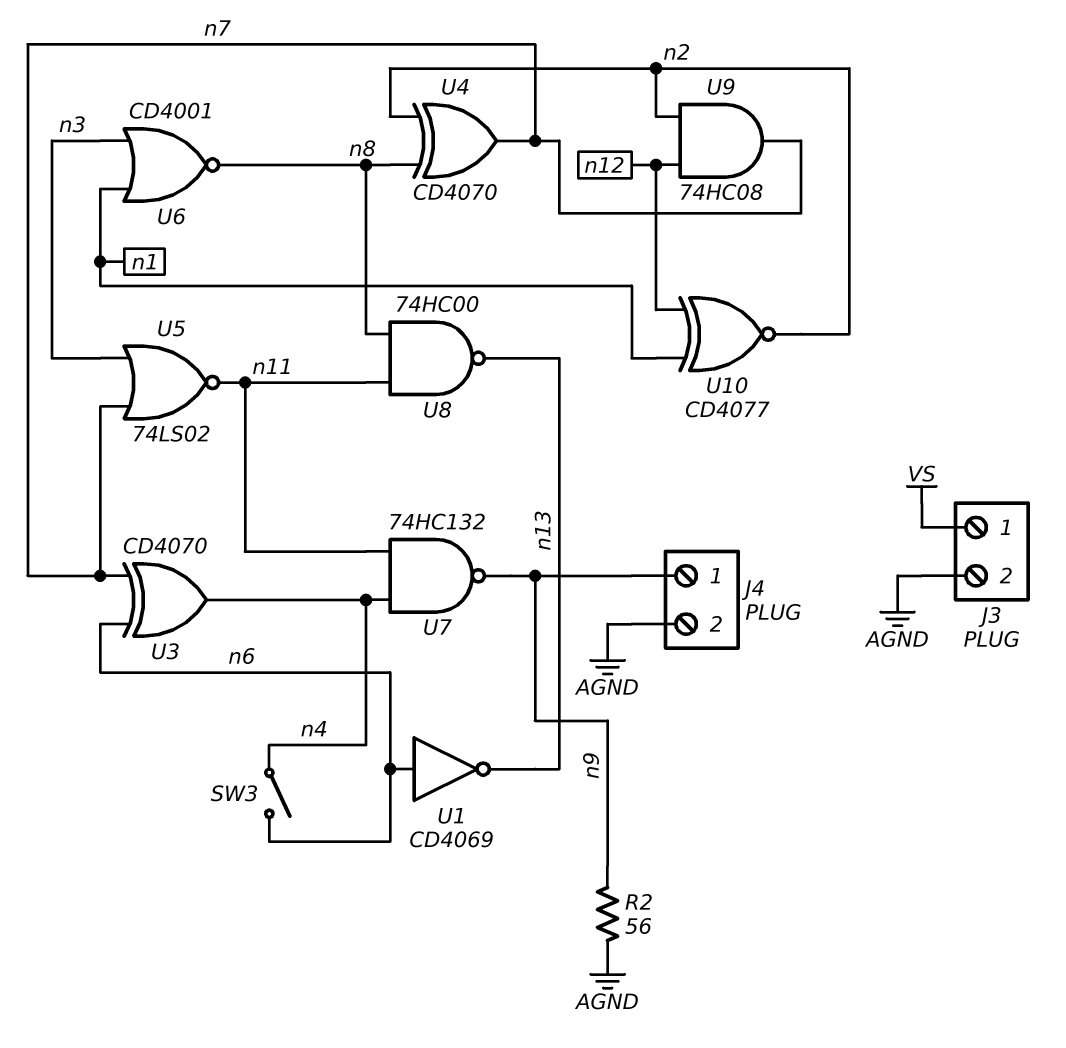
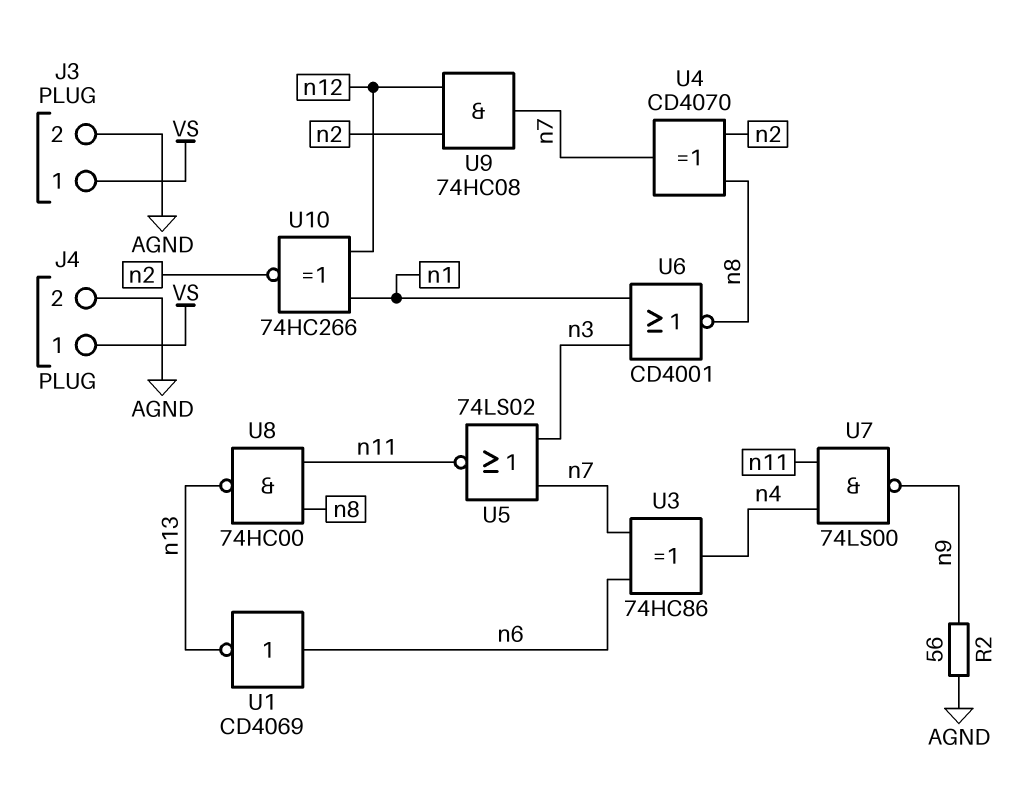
J4 pin 1: n9 -> VS
SW3: switch (n4, n6) -> none
U3: XOR CD4070 (in n6, in n7, out n4) -> XOR 74HC86 (in n6, in n7, out n4)
U7: NAND 74HC132 (in n4, in n11, out n9) -> NAND 74LS00 (in n4, in n11, out n9)
U10: XNOR CD4077 (in n1, in n12, out n2) -> XNOR 74HC266 (in n1, in n12, out n2)

